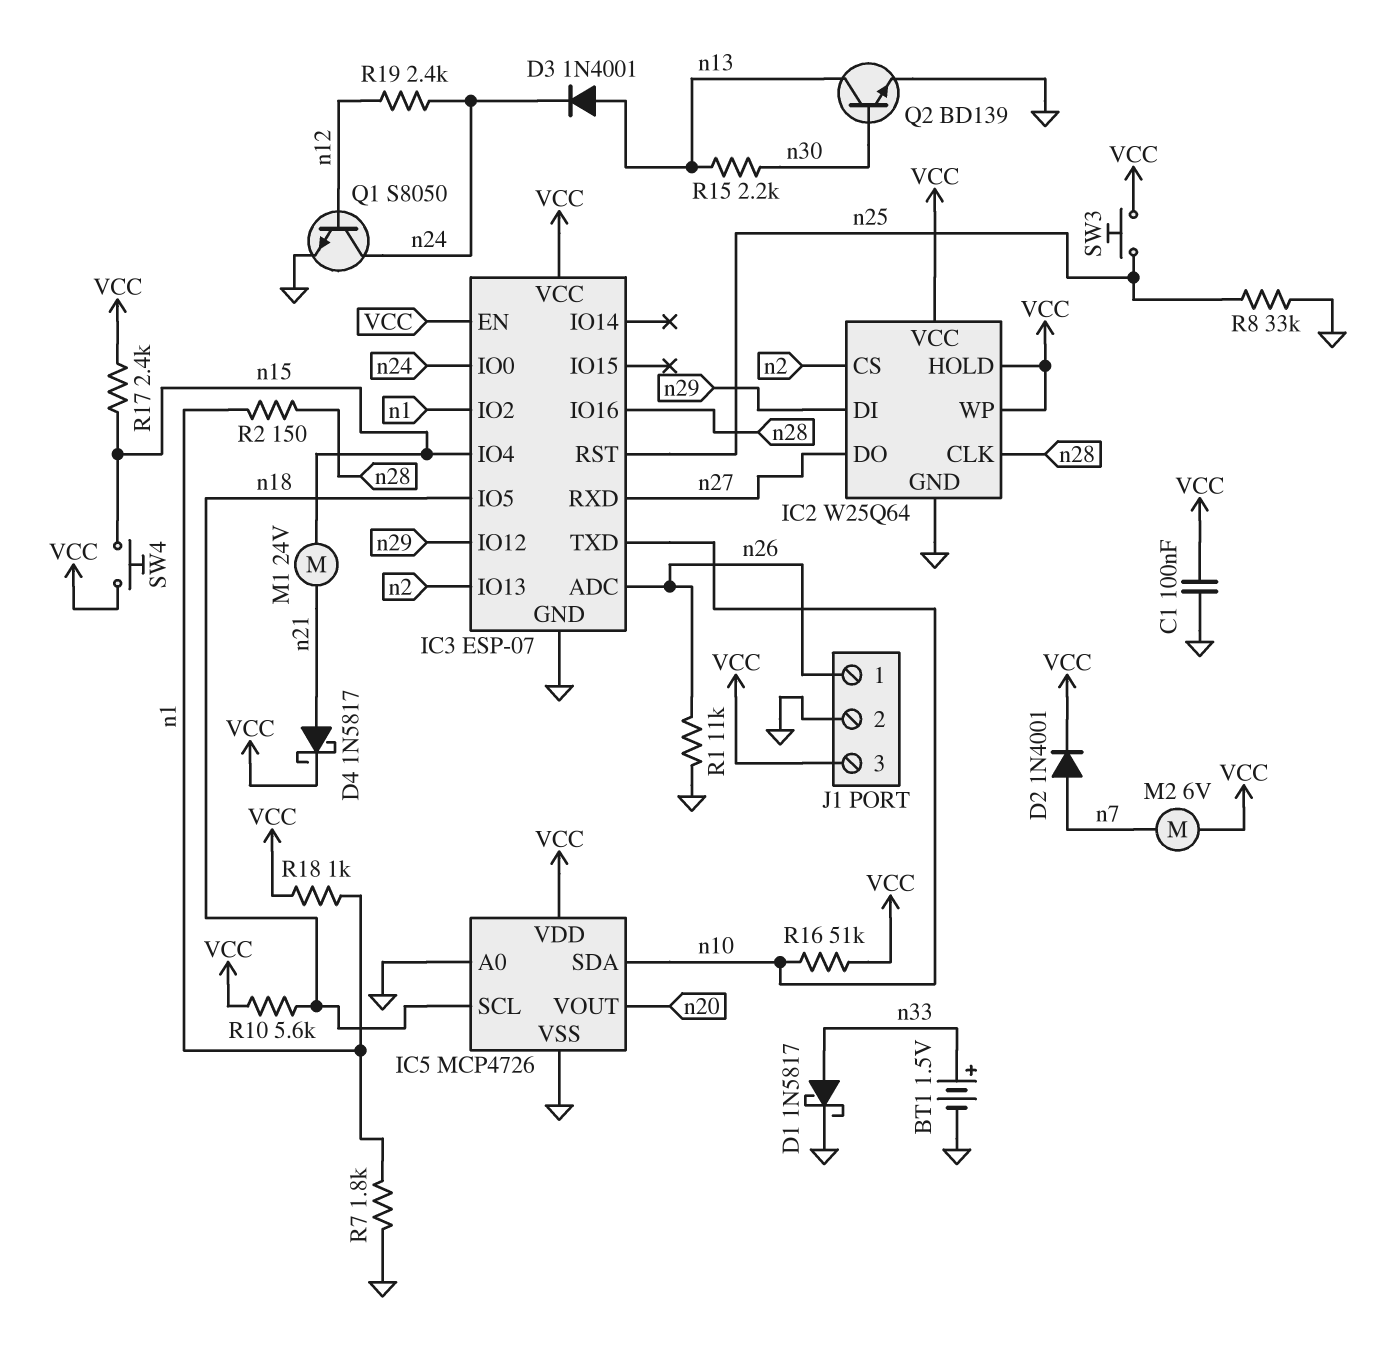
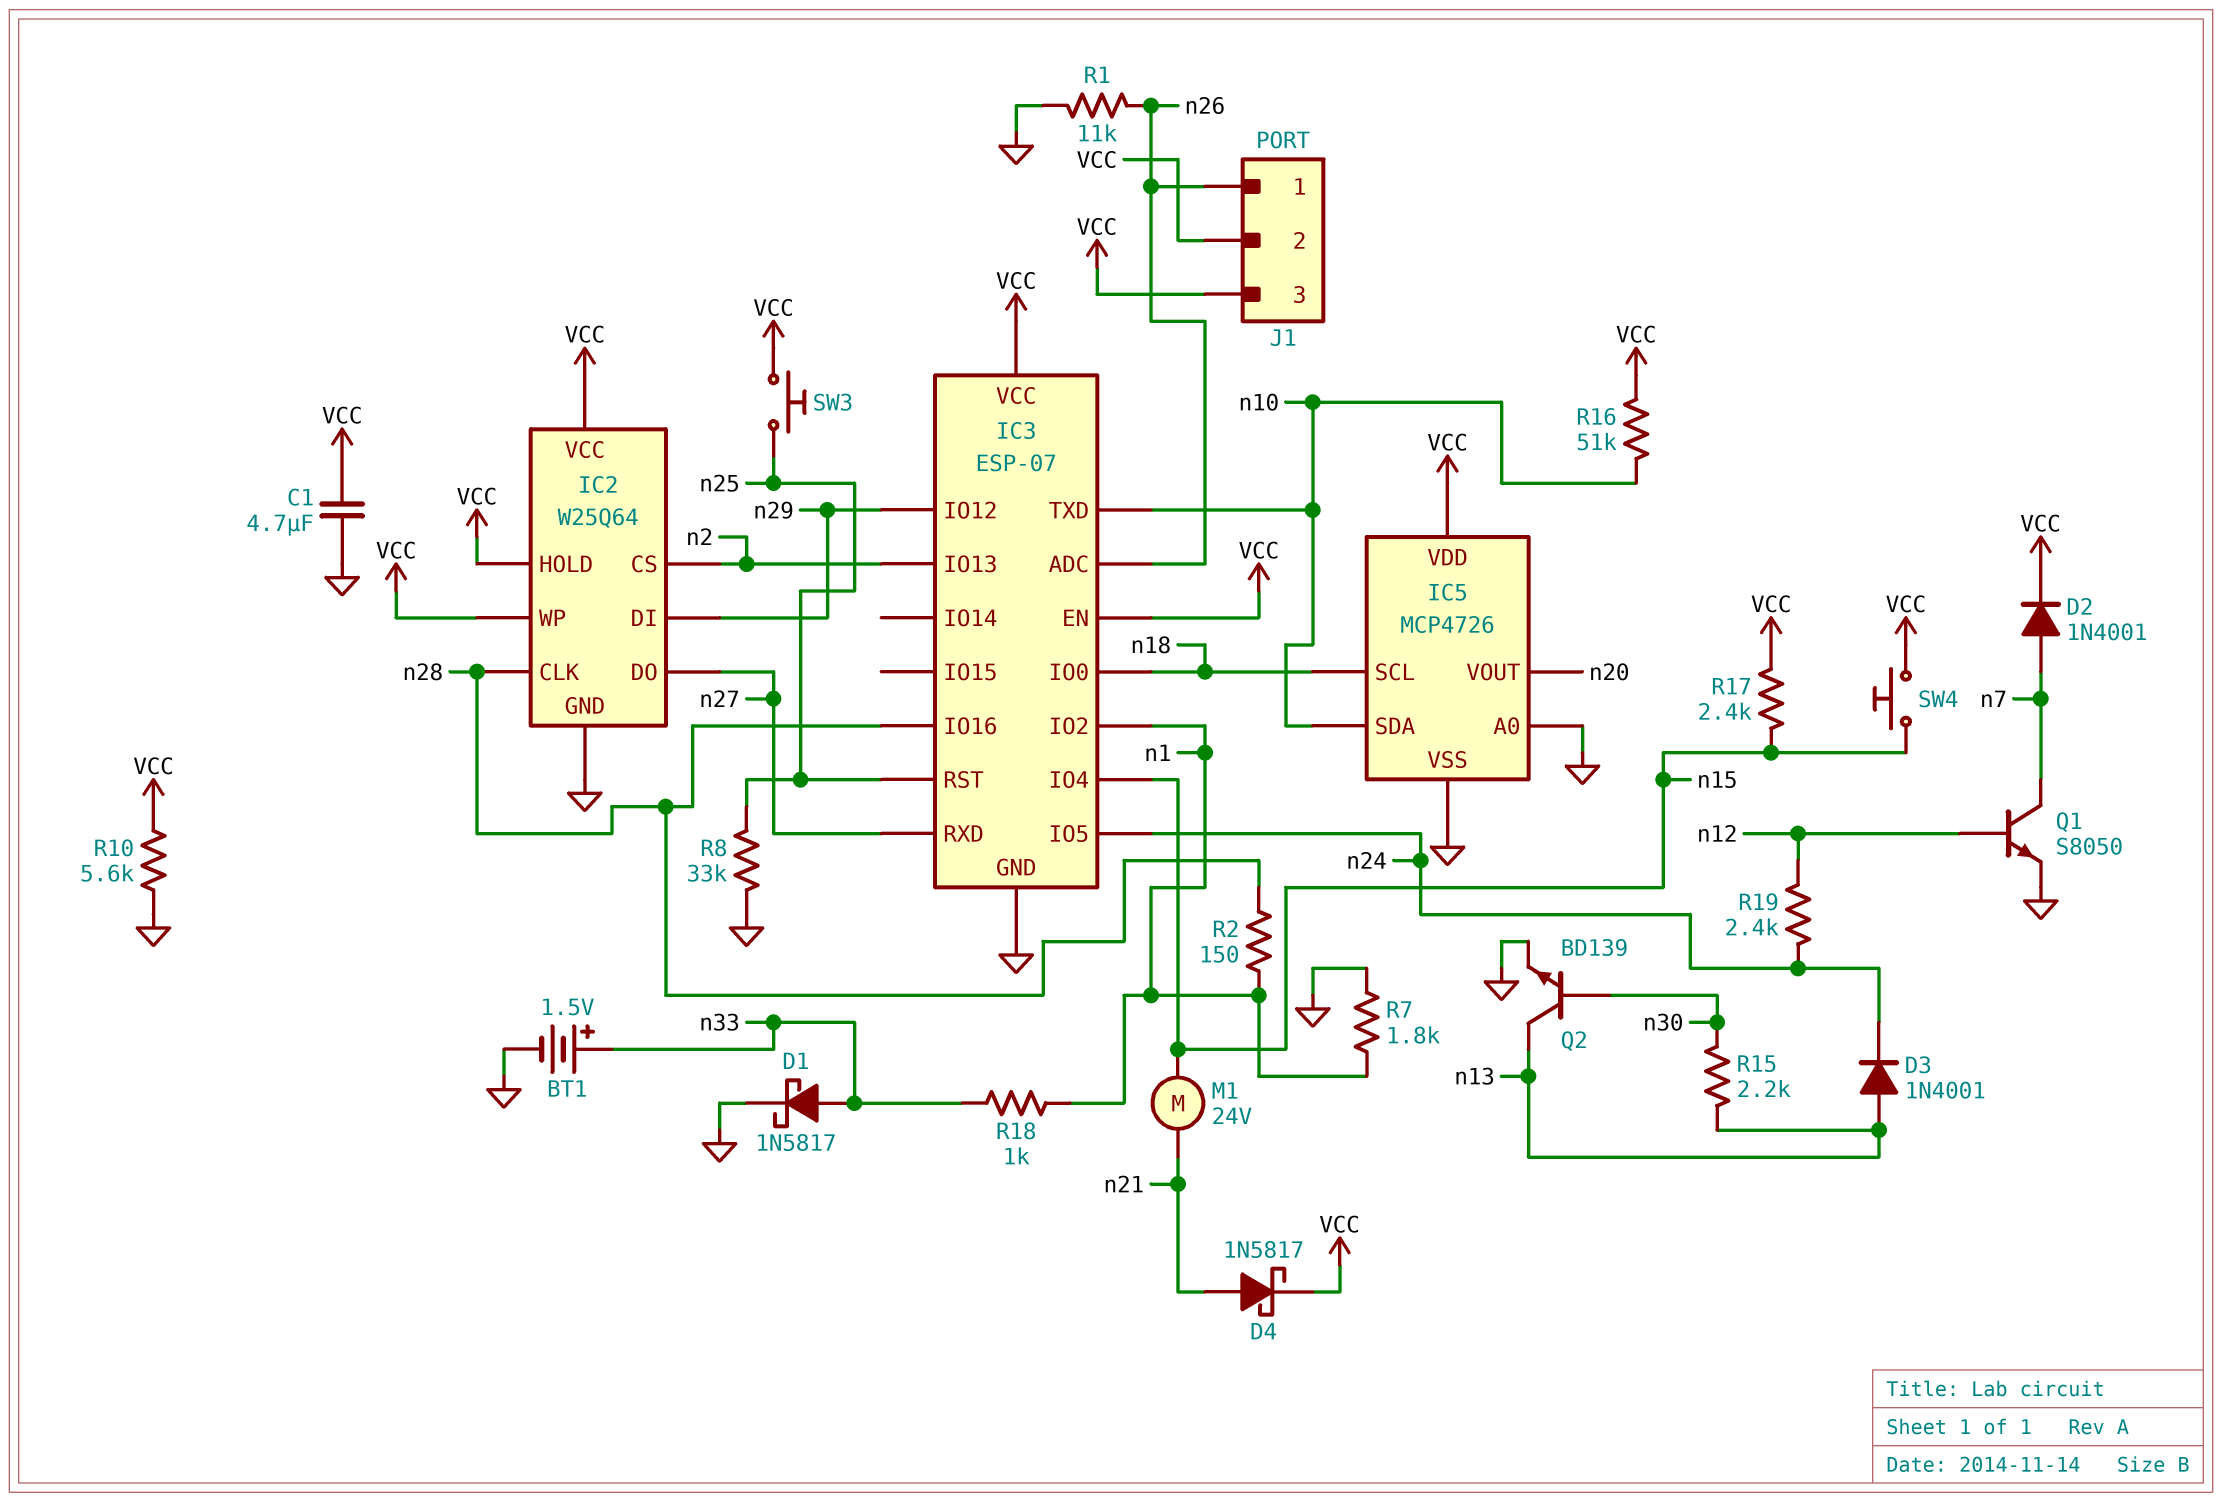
C1: 100nF (GND, VCC) -> 4.7uF (GND, VCC)
IC3 pin IO0: n24 -> n18
IC3 pin IO5: n18 -> n24
J1 pin 2: GND -> VCC
M2: motor 6V (VCC, n7) -> none
Q1: NPN S8050 (B n12, C n24, E GND) -> NPN S8050 (B n12, C n7, E GND)
R10: 5.6k (VCC, n18) -> 5.6k (GND, VCC)
R18: 1k (VCC, n1) -> 1k (n1, n33)

